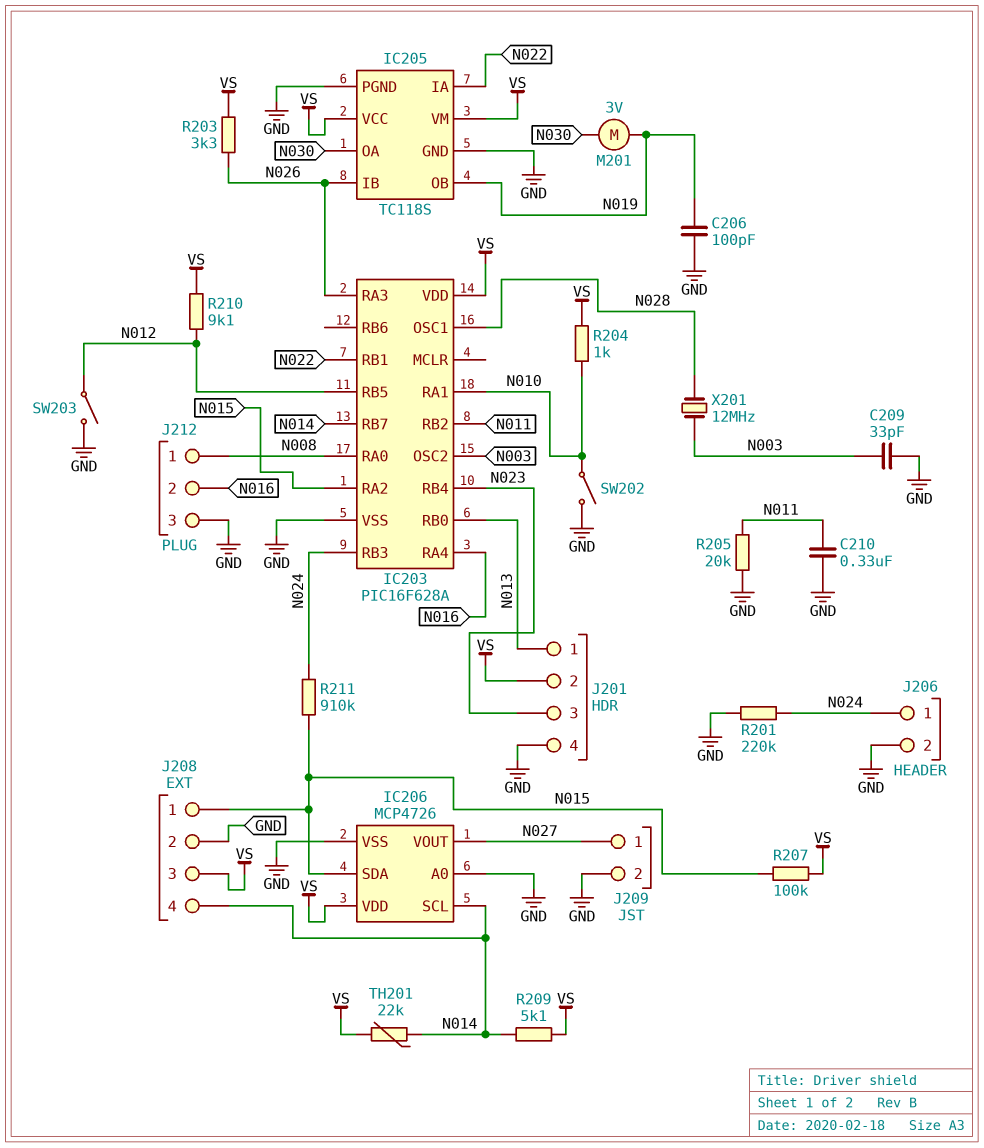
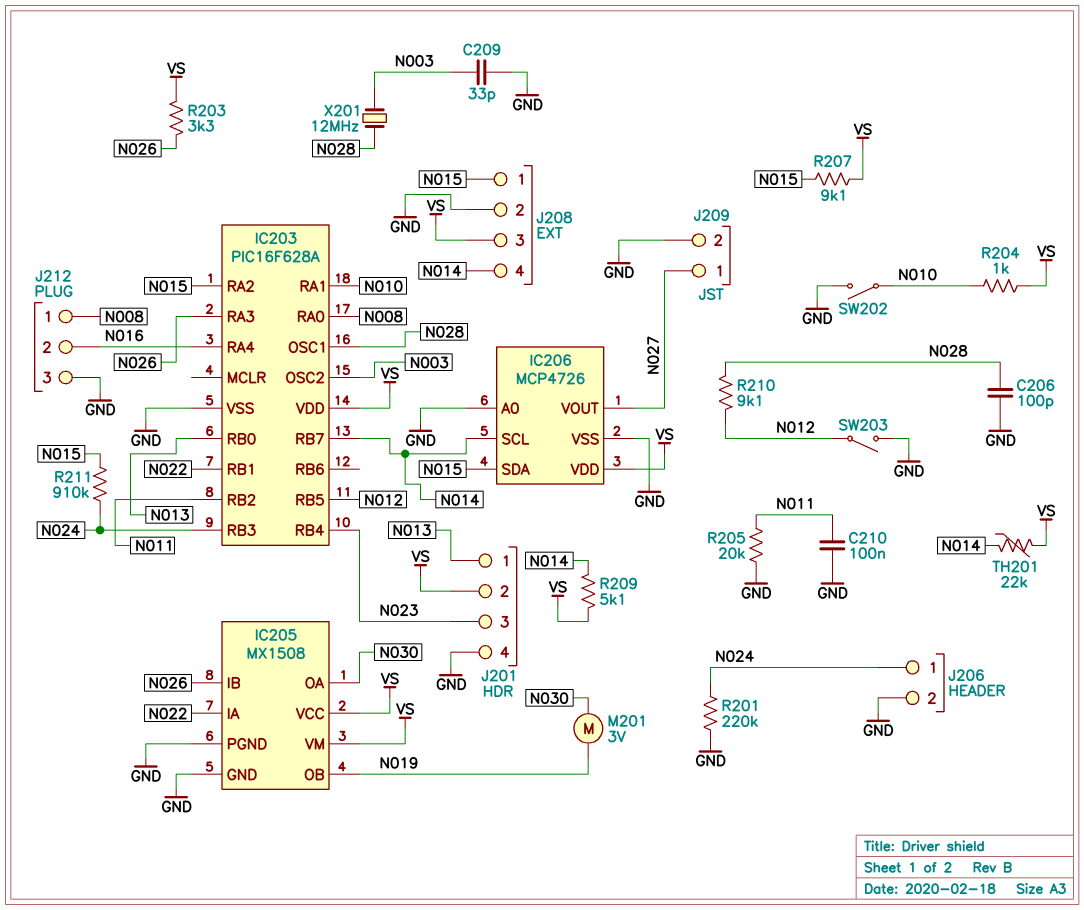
C206: 100pF (GND, N019) -> 100pF (GND, N028)
C210: 330nF (GND, N011) -> 100nF (GND, N011)
IC205: TC118S -> MX1508
R207: 100k (N015, VS) -> 9.1k (N015, VS)
R210: 9.1k (N012, VS) -> 9.1k (N012, N028)

